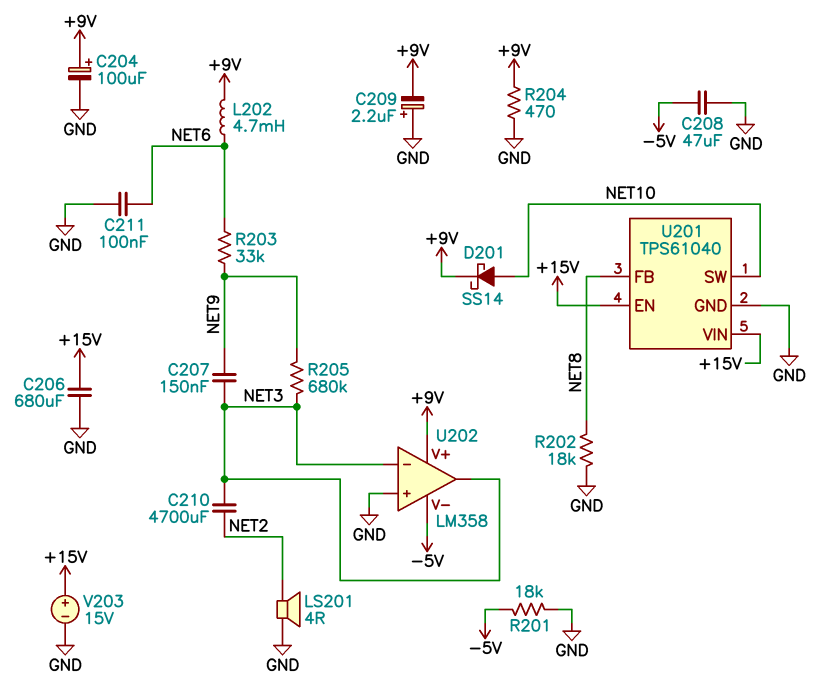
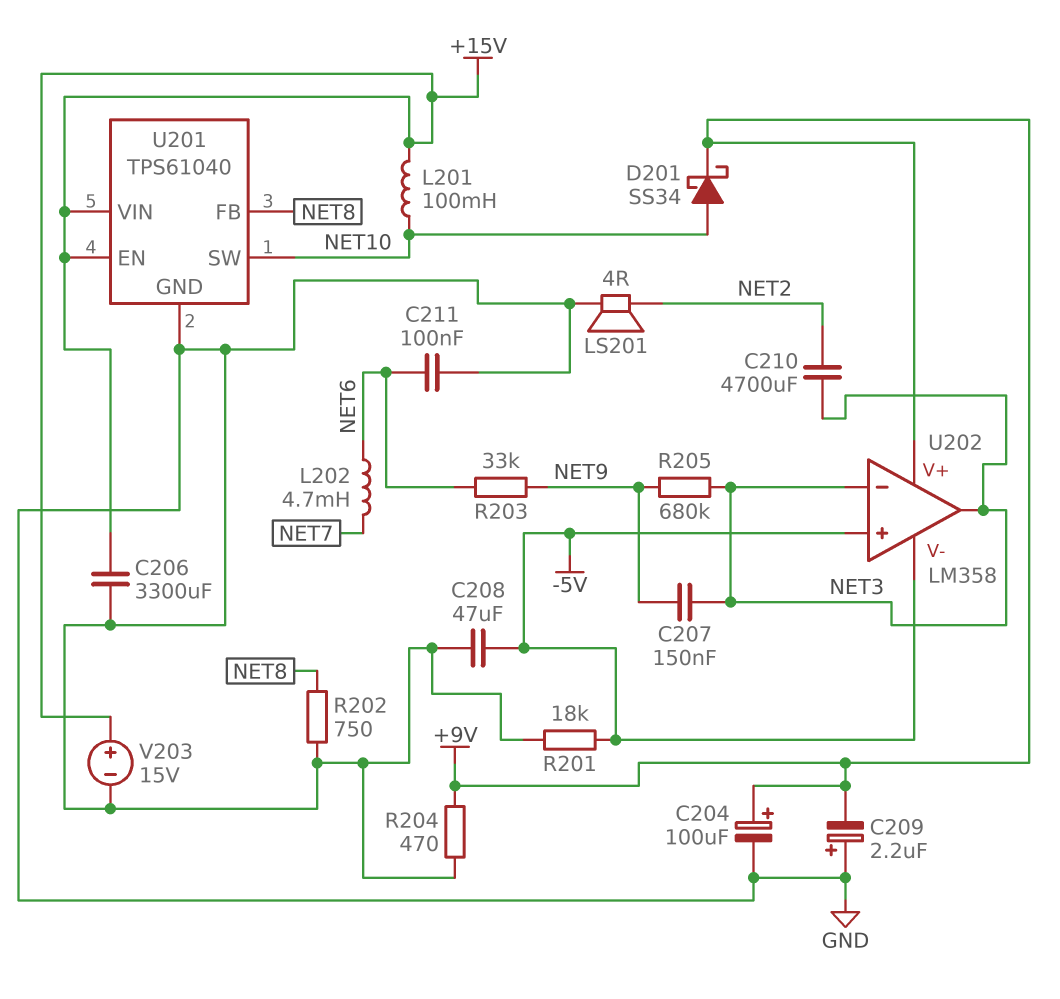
C206: 680uF (+15V, GND) -> 3300uF (+15V, GND)
D201: schottky SS14 (A NET10, K +9V) -> schottky SS34 (A NET10, K +9V)
L201: none -> 100mH (+15V, NET10)
L202: 4.7mH (+9V, NET6) -> 4.7mH (NET6, NET7)
R202: 18k (GND, NET8) -> 750 (GND, NET8)
U202 pin in+: GND -> -5V

